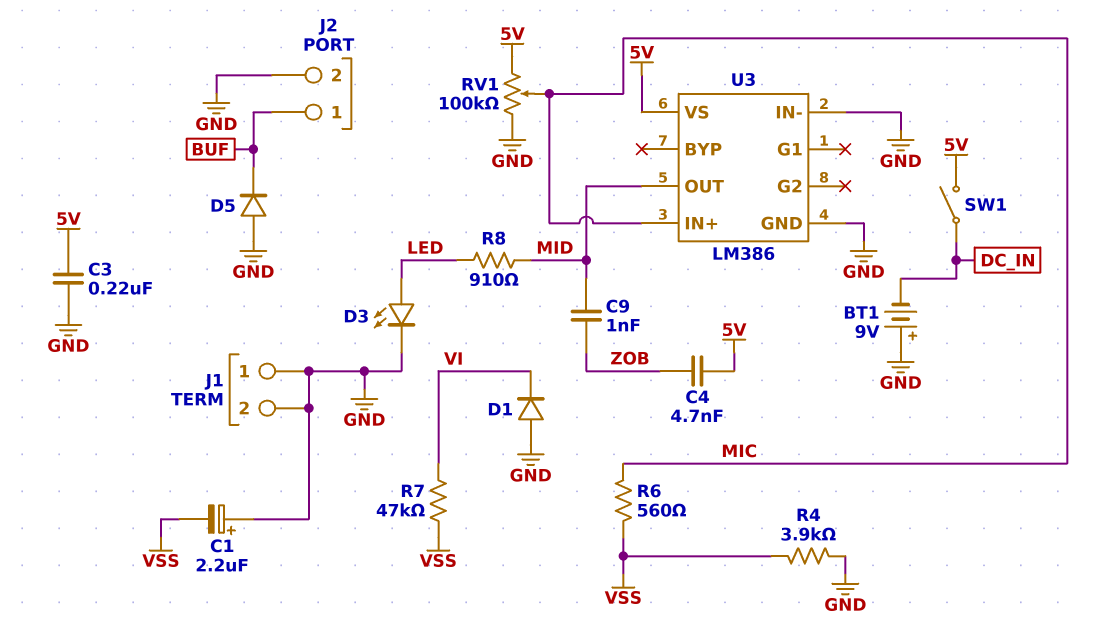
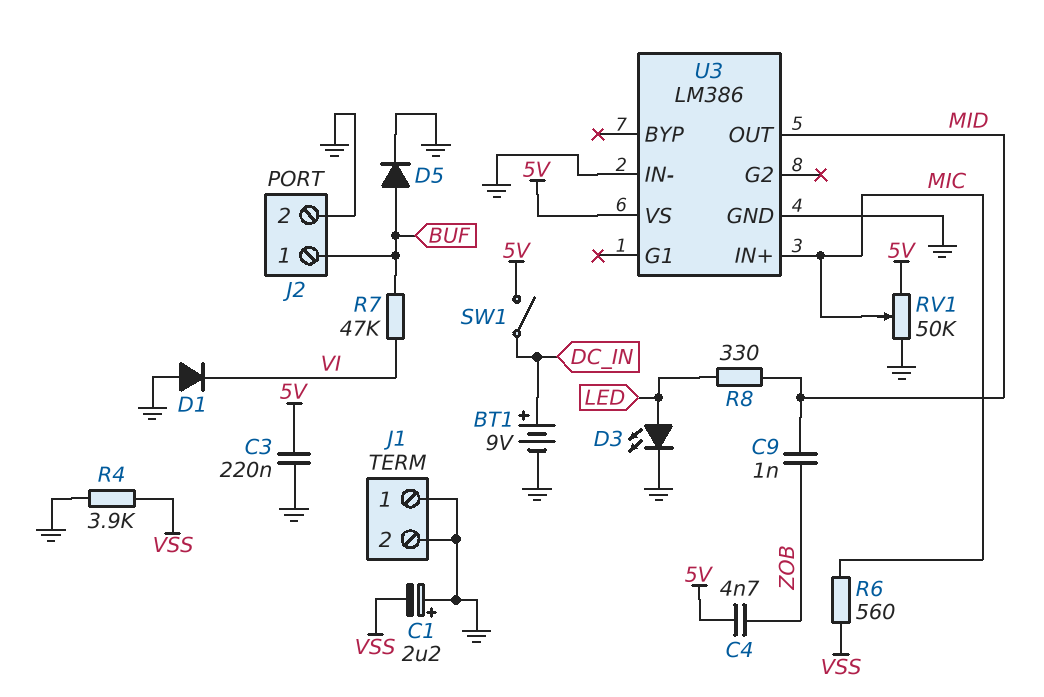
BT1: 9V (plus GND, minus DC_IN) -> 9V (plus DC_IN, minus GND)
D5: diode (A GND, K BUF) -> diode (A BUF, K GND)
R7: 47k (VI, VSS) -> 47k (BUF, VI)
R8: 910 (LED, MID) -> 330 (LED, MID)
RV1: 100k (5V, GND, wiper MIC) -> 50k (5V, GND, wiper MIC)

